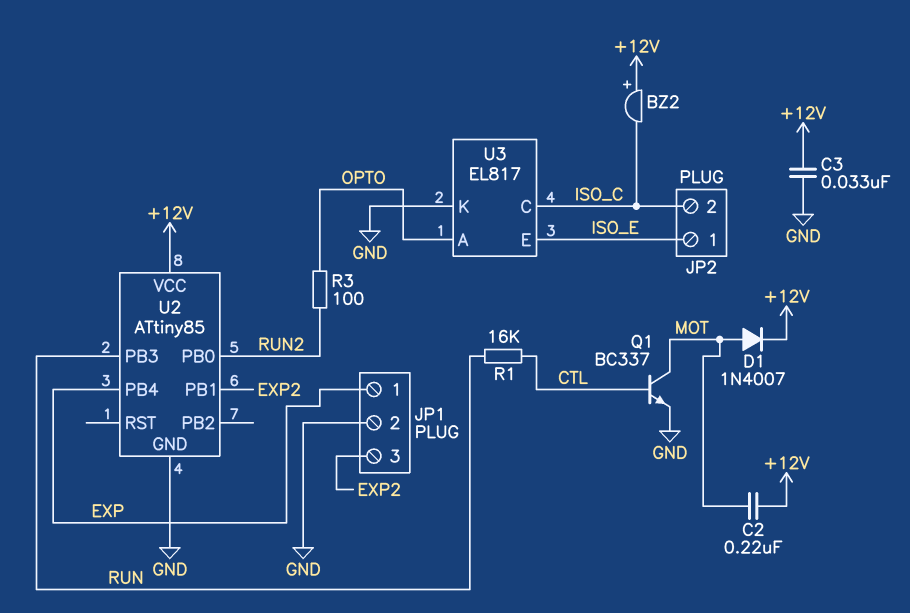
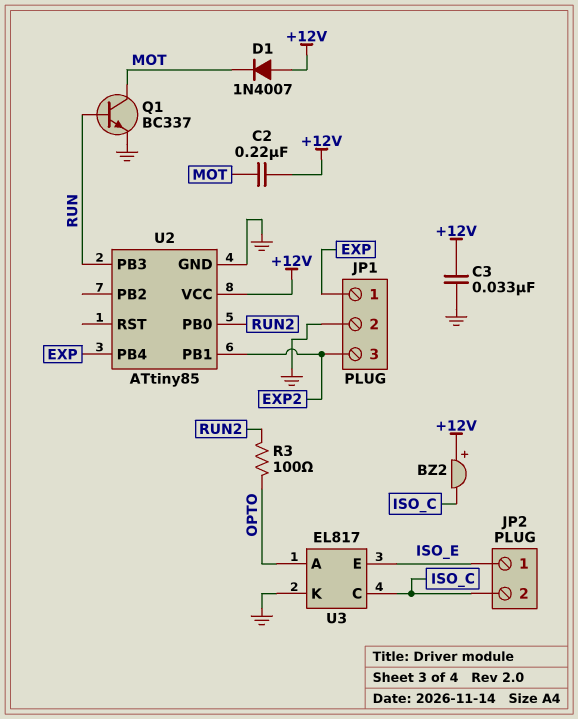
D1: diode 1N4007 (A MOT, K +12V) -> diode 1N4007 (A +12V, K MOT)
Q1: NPN BC337 (B CTL, C MOT, E GND) -> NPN BC337 (B RUN, C MOT, E GND)
R1: 16k (CTL, RUN) -> none

